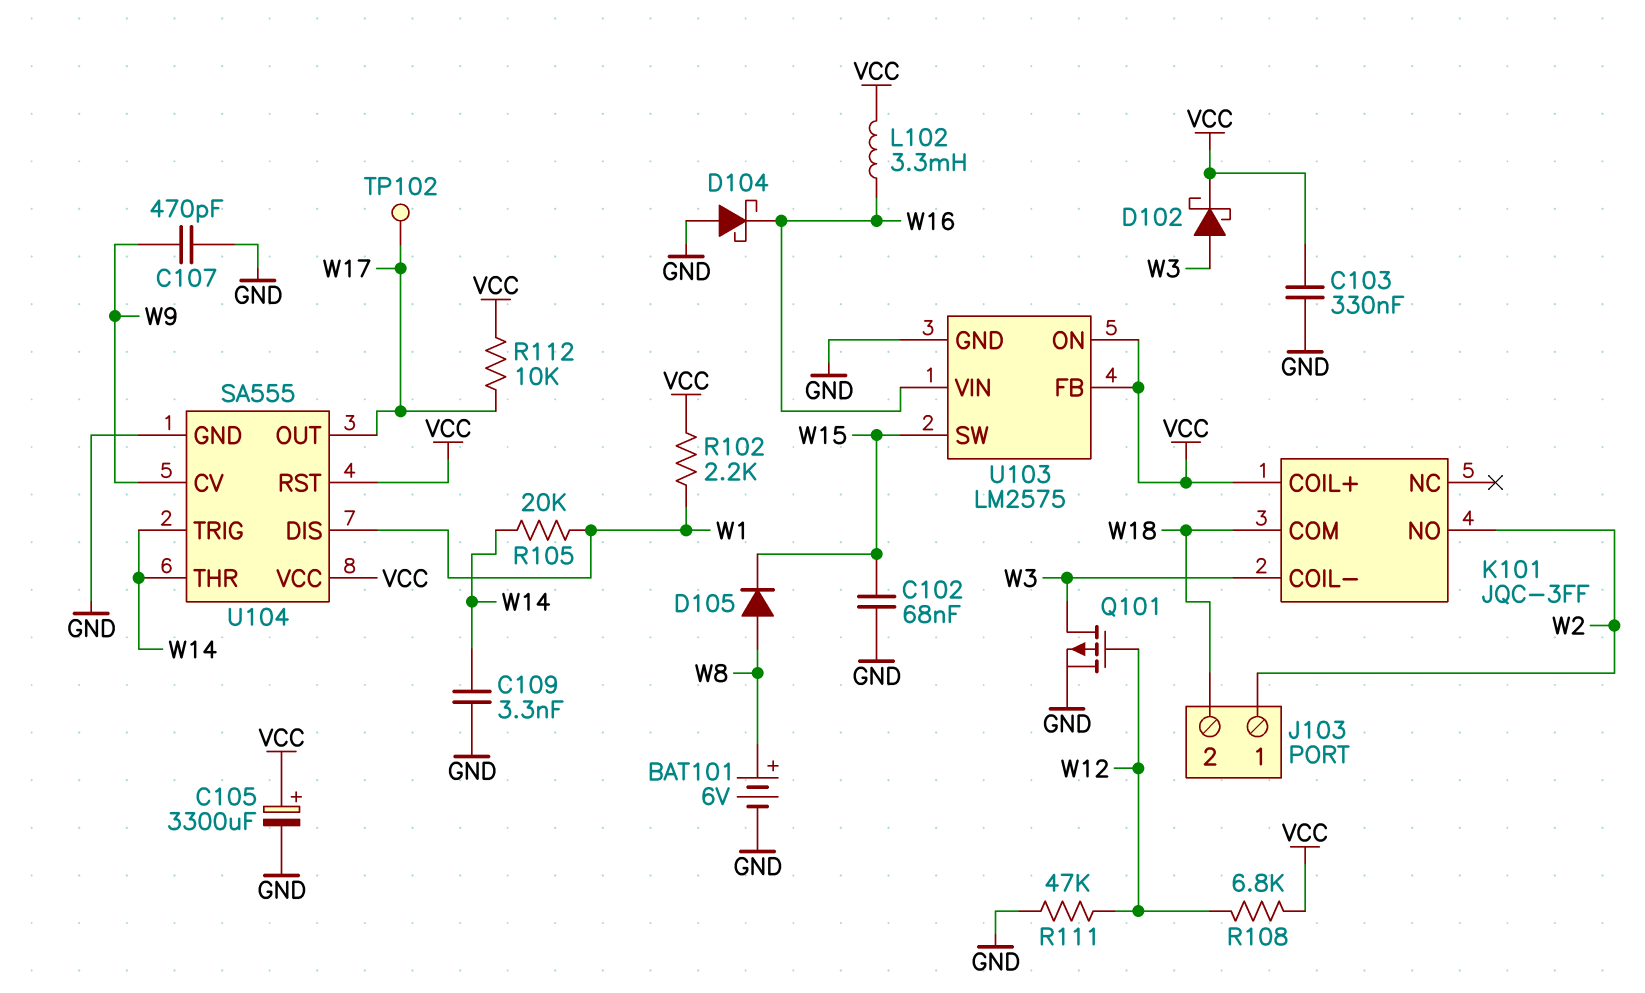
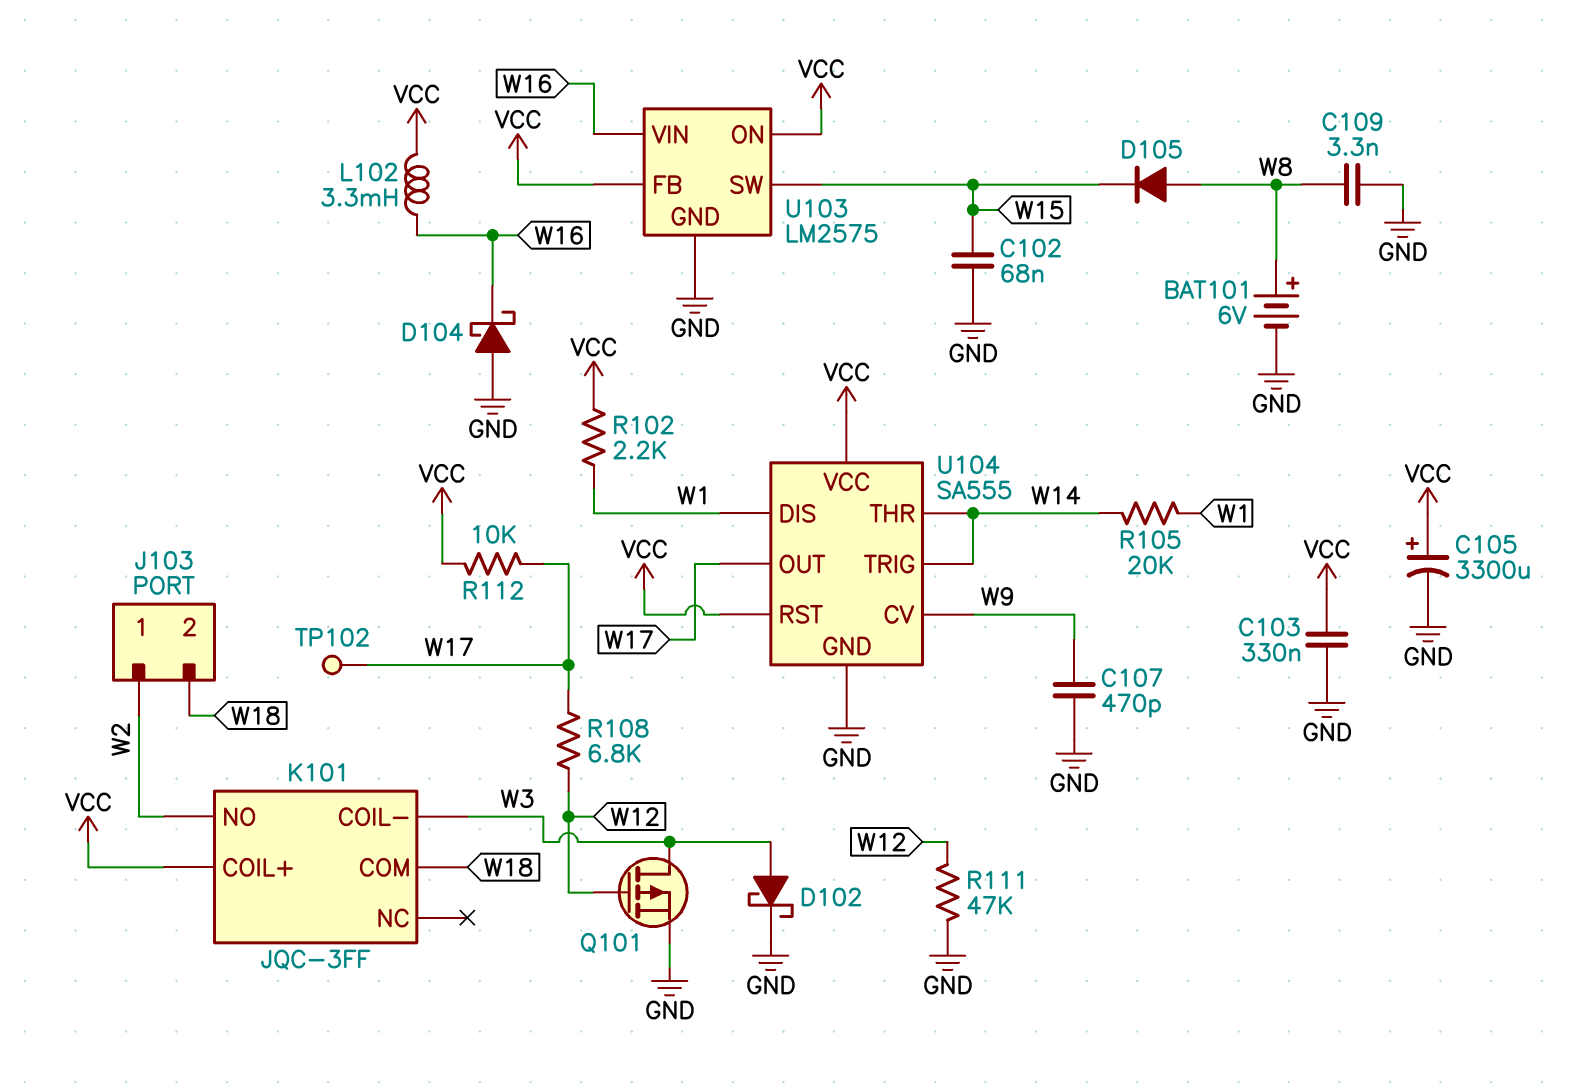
C109: 3.3nF (GND, W14) -> 3.3nF (GND, W8)
D102: schottky (A W3, K VCC) -> schottky (A W3, K GND)
R108: 6.8k (VCC, W12) -> 6.8k (W12, W17)

